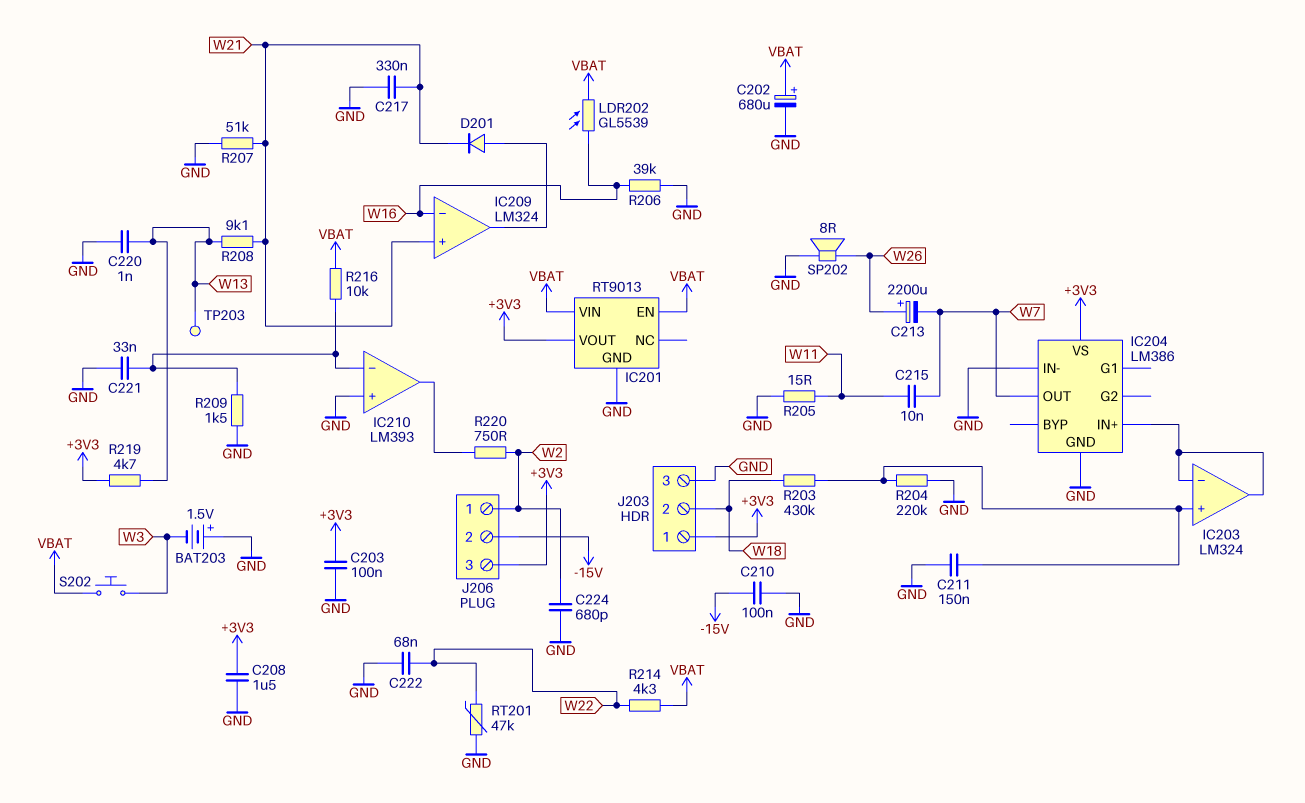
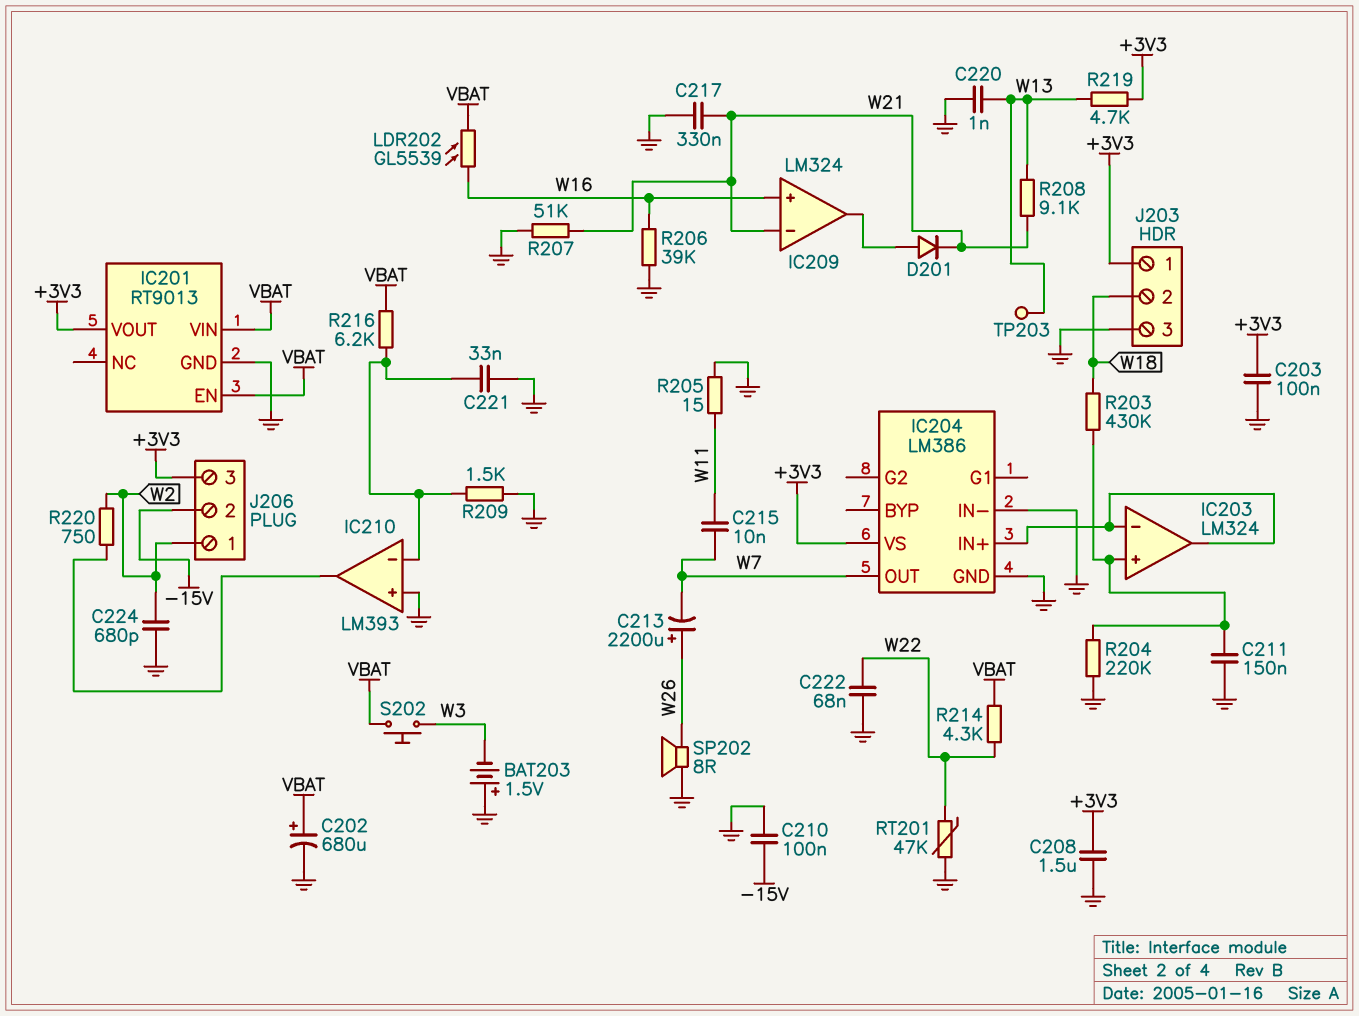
IC209 pin in+: W21 -> W16
IC209 pin in-: W16 -> W21
R216: 10k (IC210/in-, VBAT) -> 6.2k (IC210/in-, VBAT)

